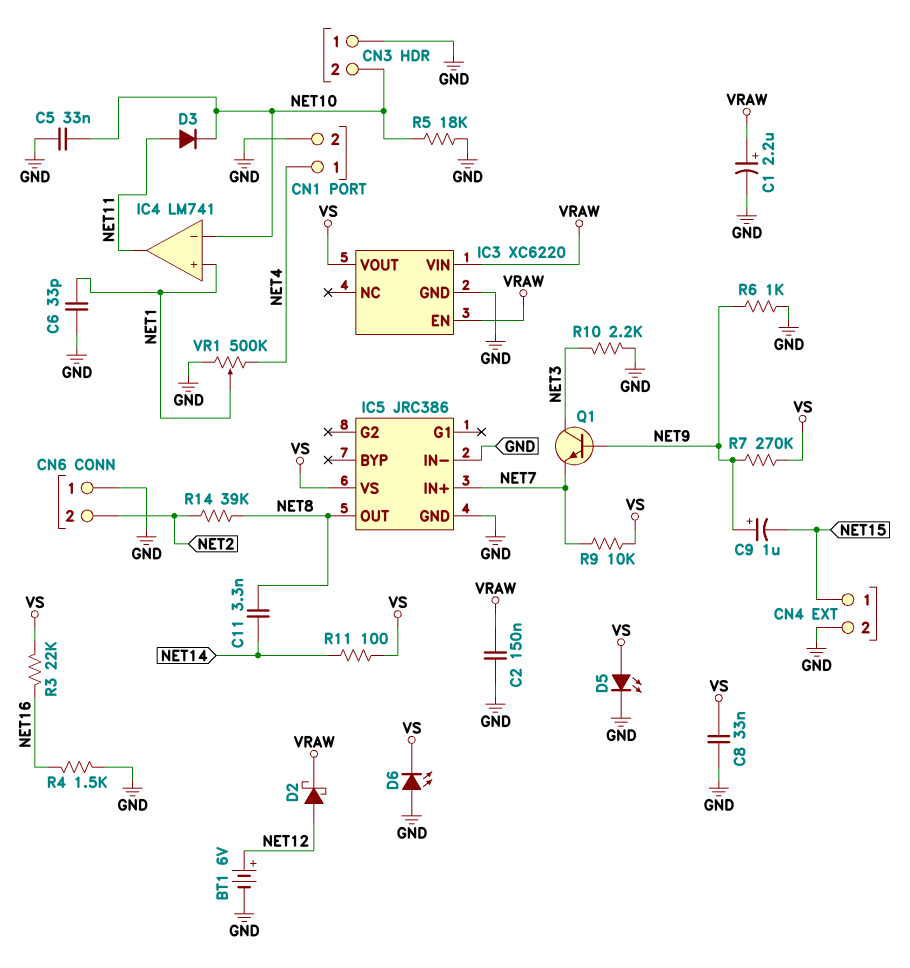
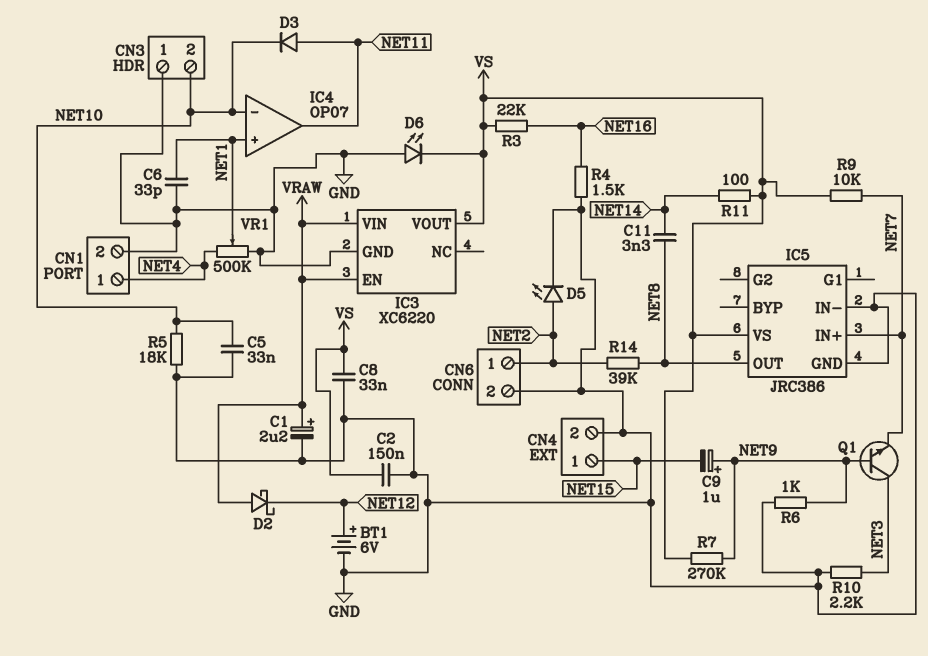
C2: 150nF (GND, VRAW) -> 150nF (GND, VS)
CN6 pin 1: GND -> NET2
CN6 pin 2: NET2 -> GND
D2: schottky (A NET12, K VRAW) -> schottky (A VRAW, K NET12)
D5: LED (A VS, K GND) -> LED (A NET2, K GND)
IC4: LM741 -> OP07

